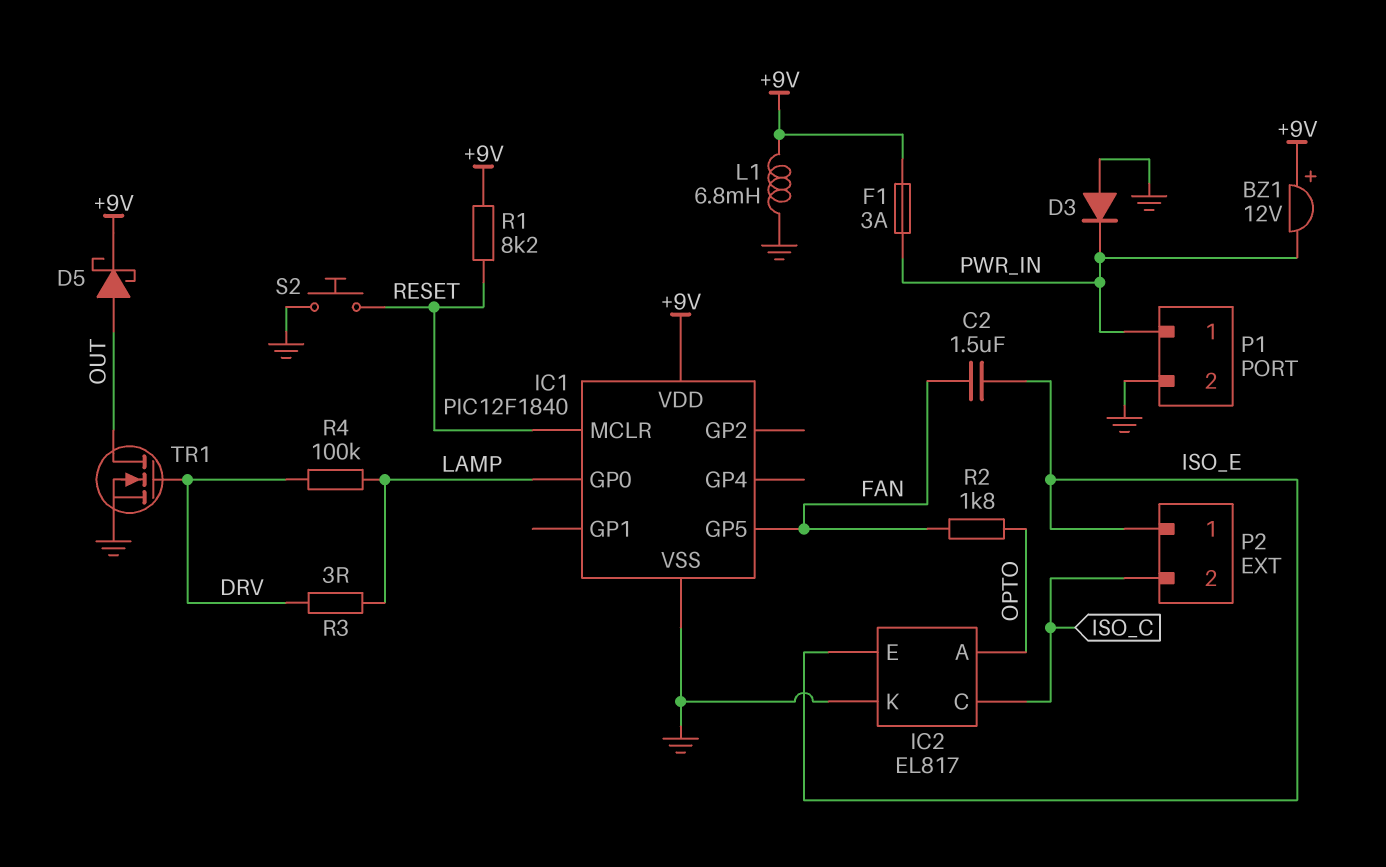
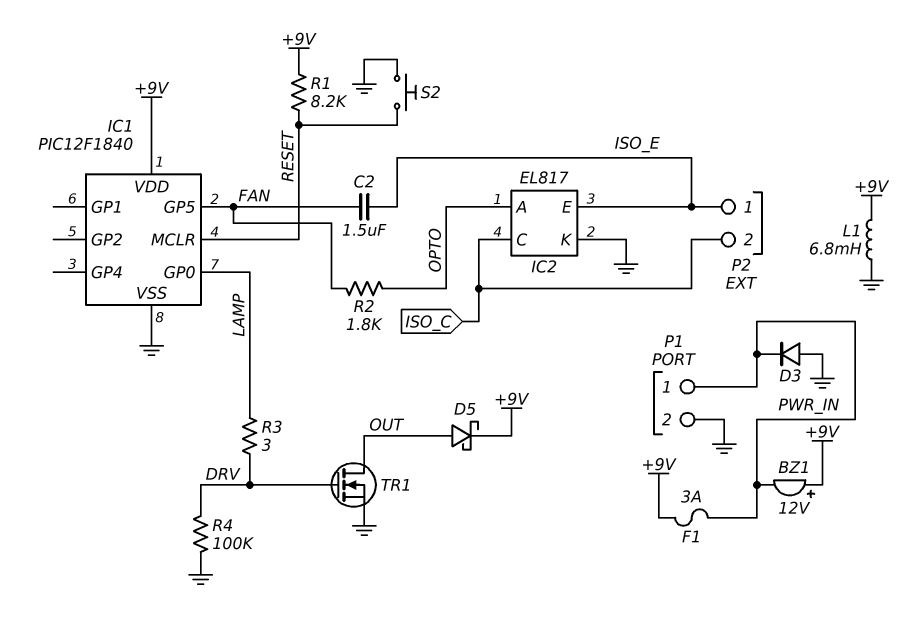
R4: 100k (DRV, LAMP) -> 100k (DRV, GND)

